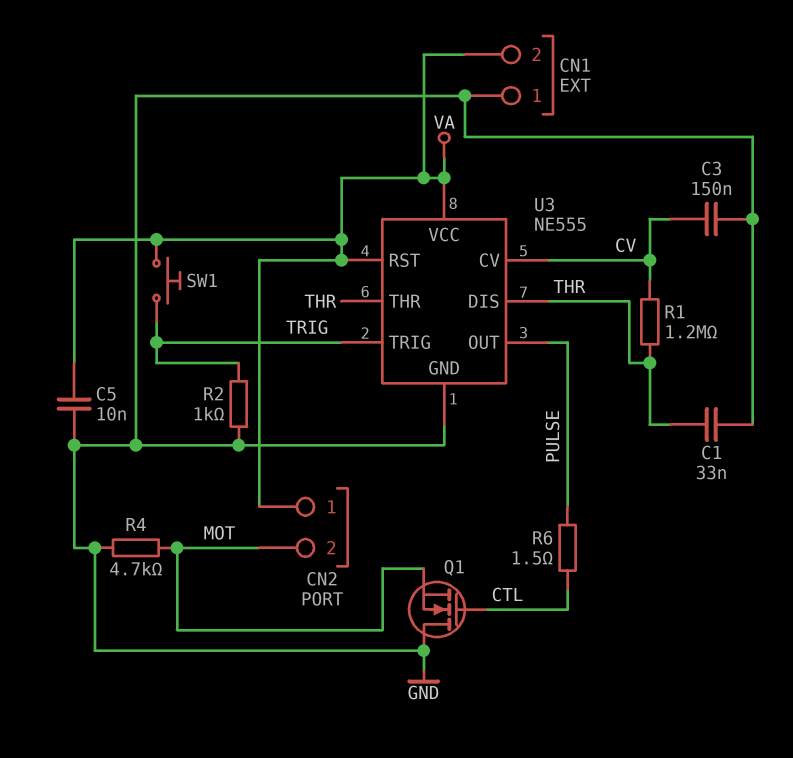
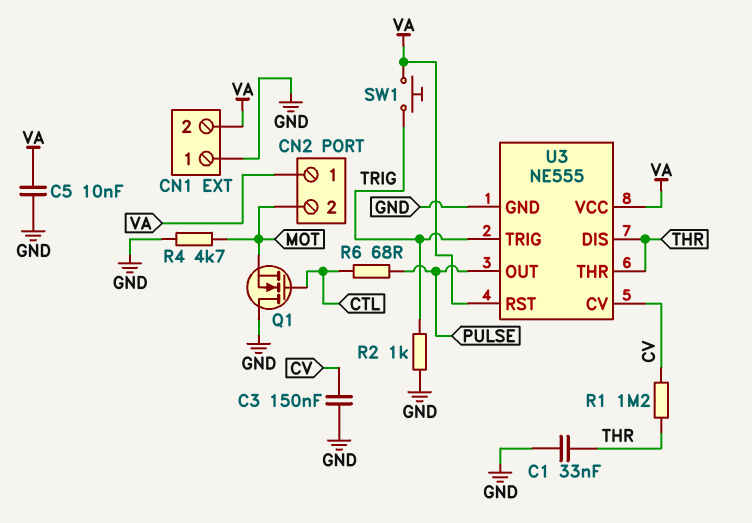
R6: 1.5 (CTL, PULSE) -> 68 (CTL, PULSE)

